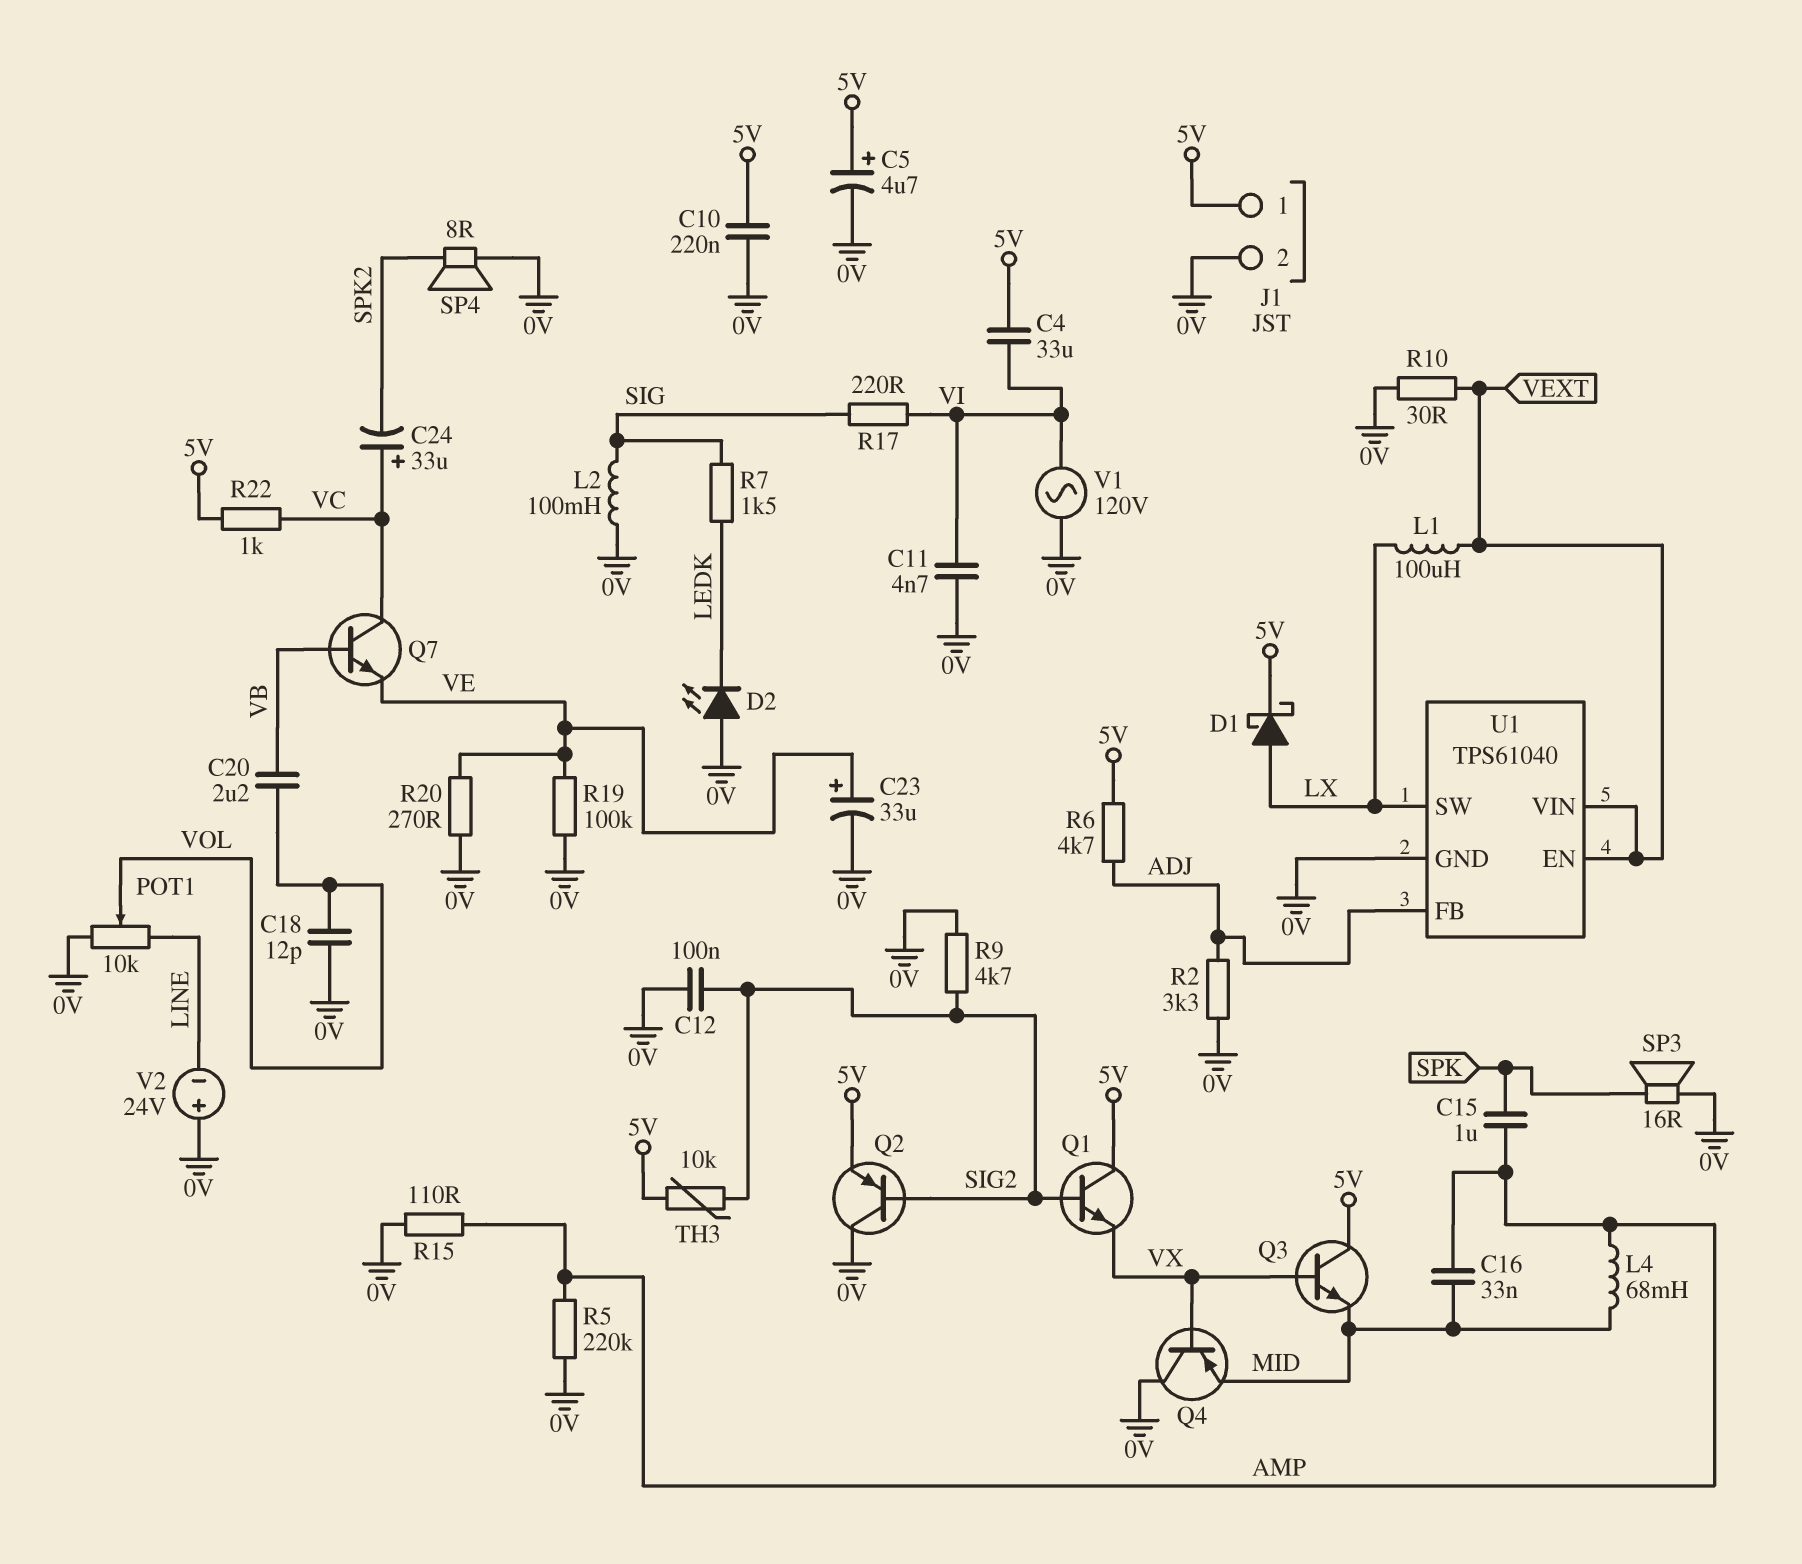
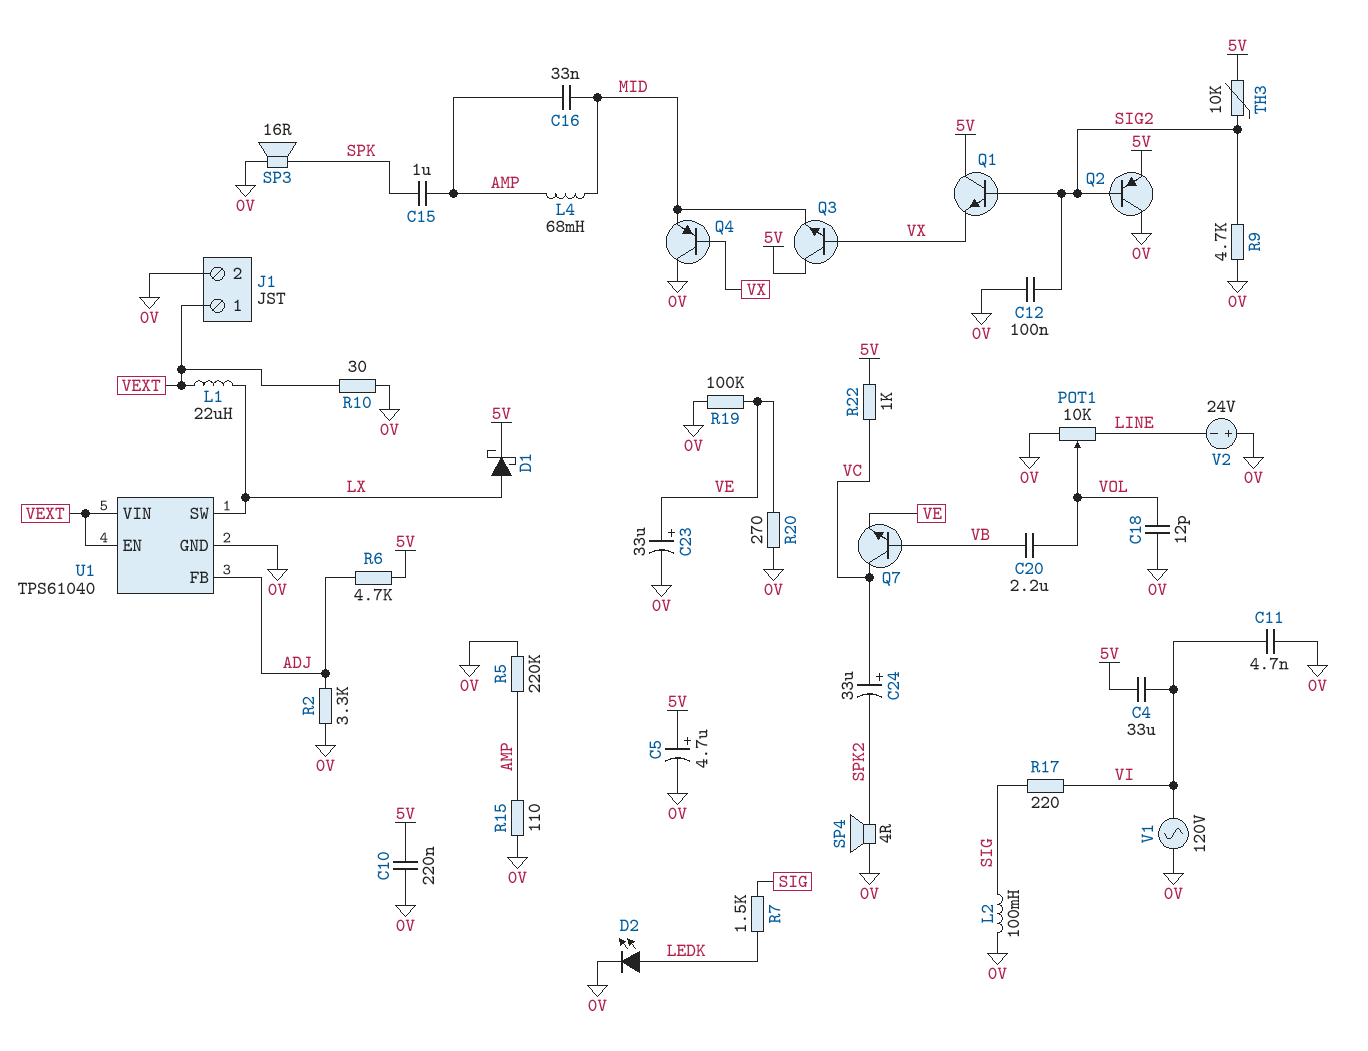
D2: LED (A 0V, K LEDK) -> LED (A LEDK, K 0V)
J1 pin 1: 5V -> VEXT
L1: 100uH (LX, VEXT) -> 22uH (LX, VEXT)
SP4: speaker 8R (0V, SPK2) -> speaker 4R (0V, SPK2)

